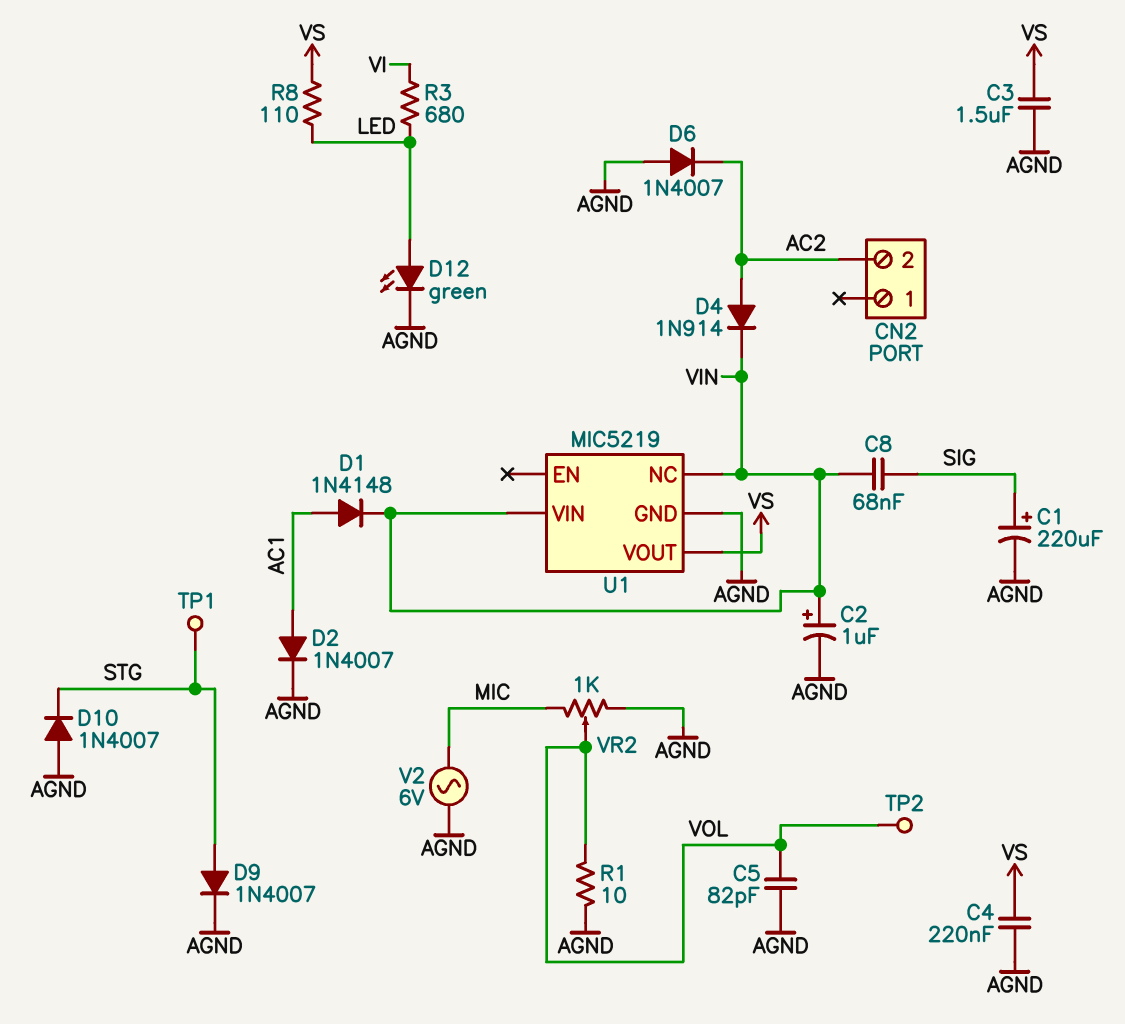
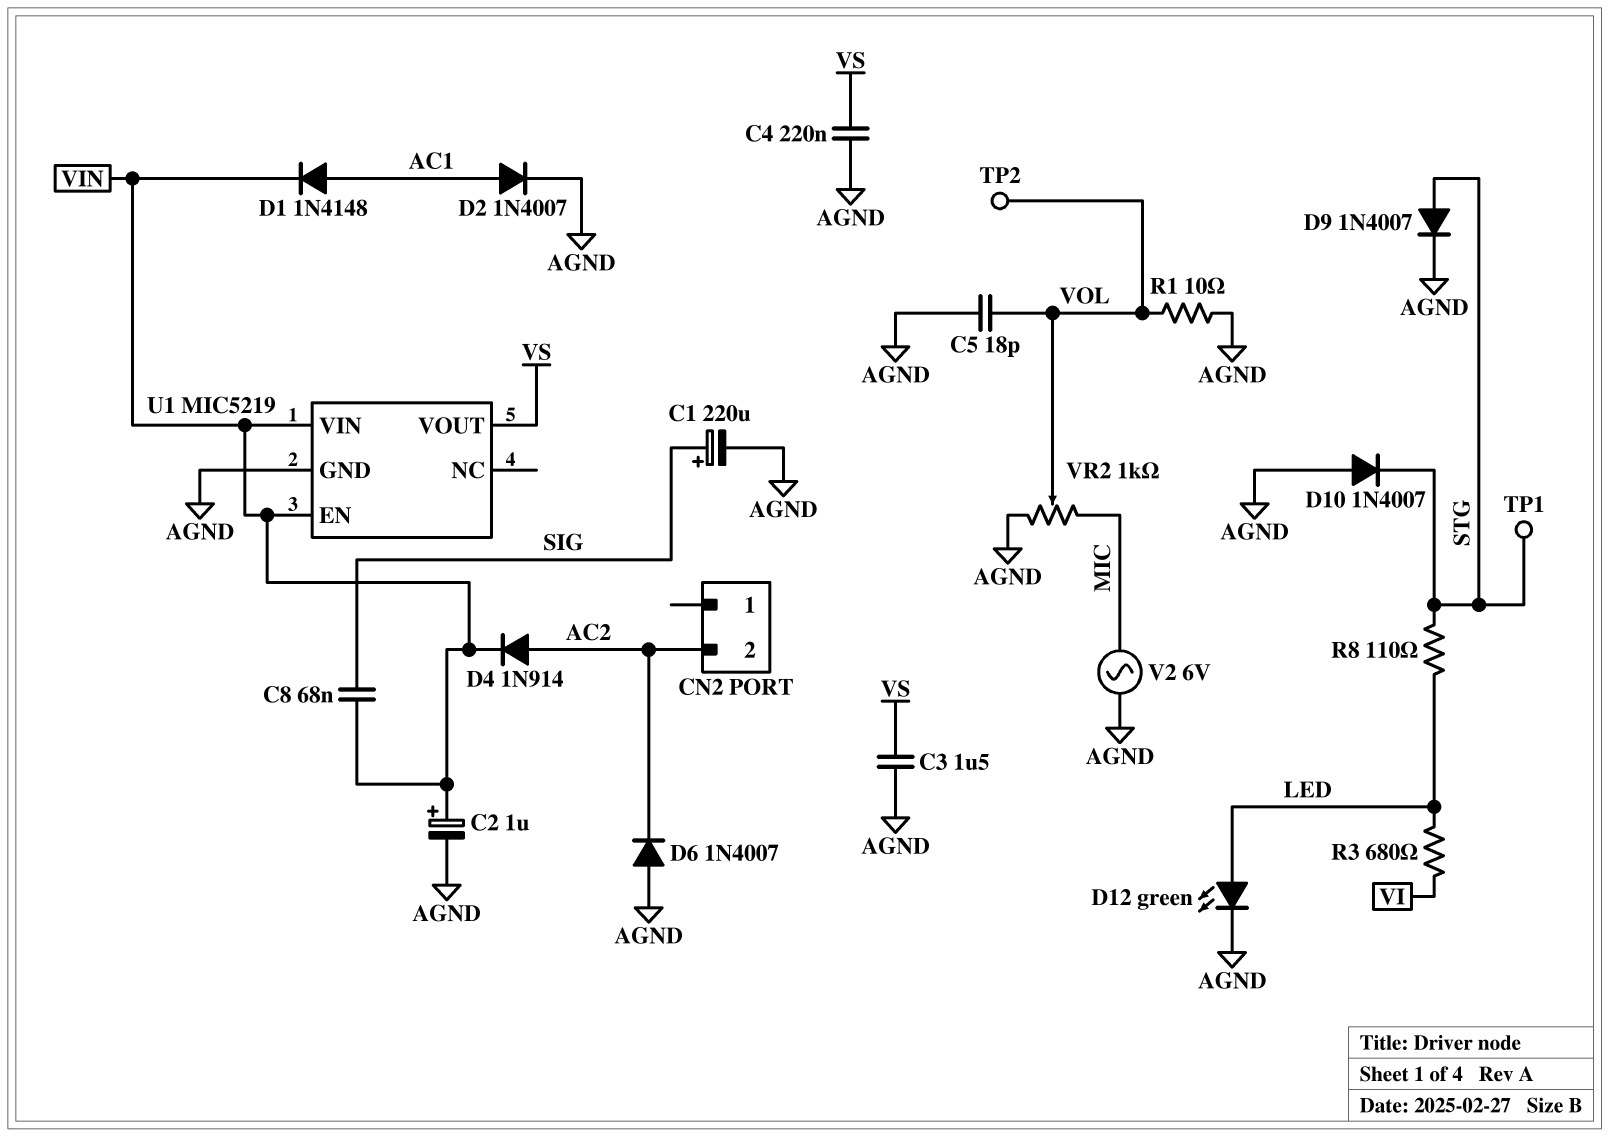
C5: 82pF (AGND, VOL) -> 18pF (AGND, VOL)
R8: 110 (LED, VS) -> 110 (LED, STG)
U1 pin EN: none -> VIN
U1 pin NC: VIN -> none

